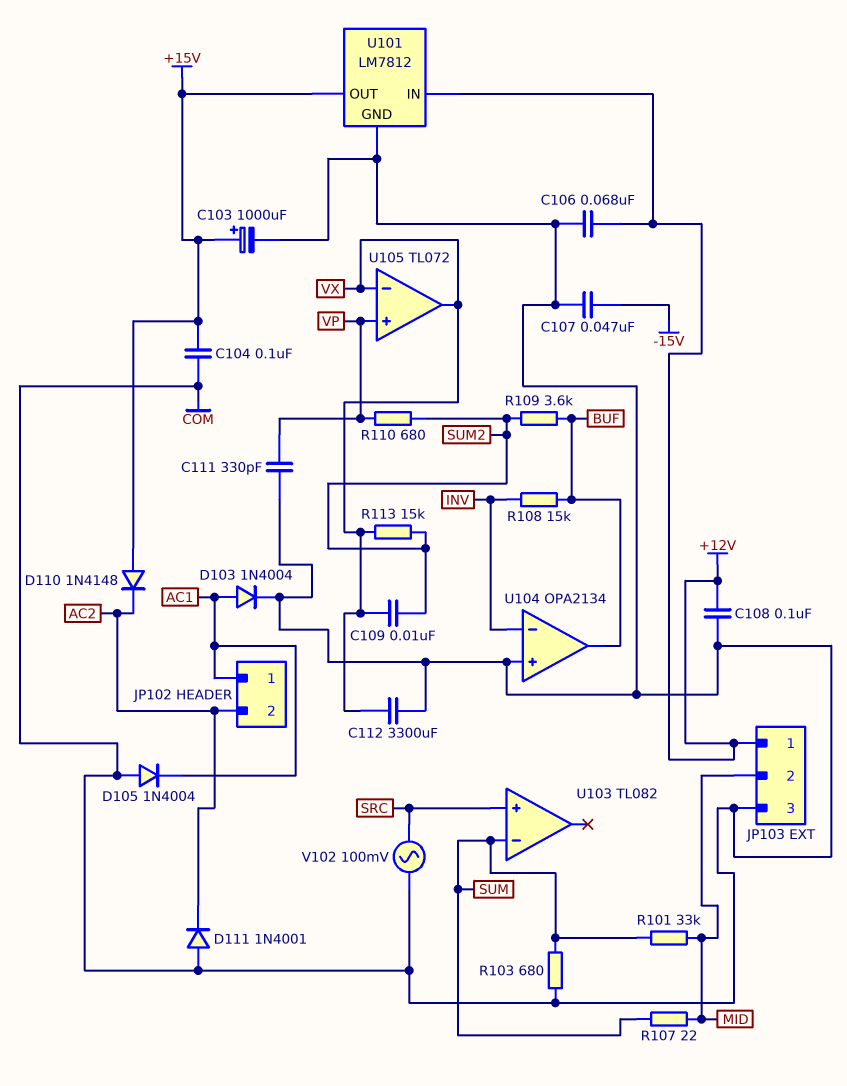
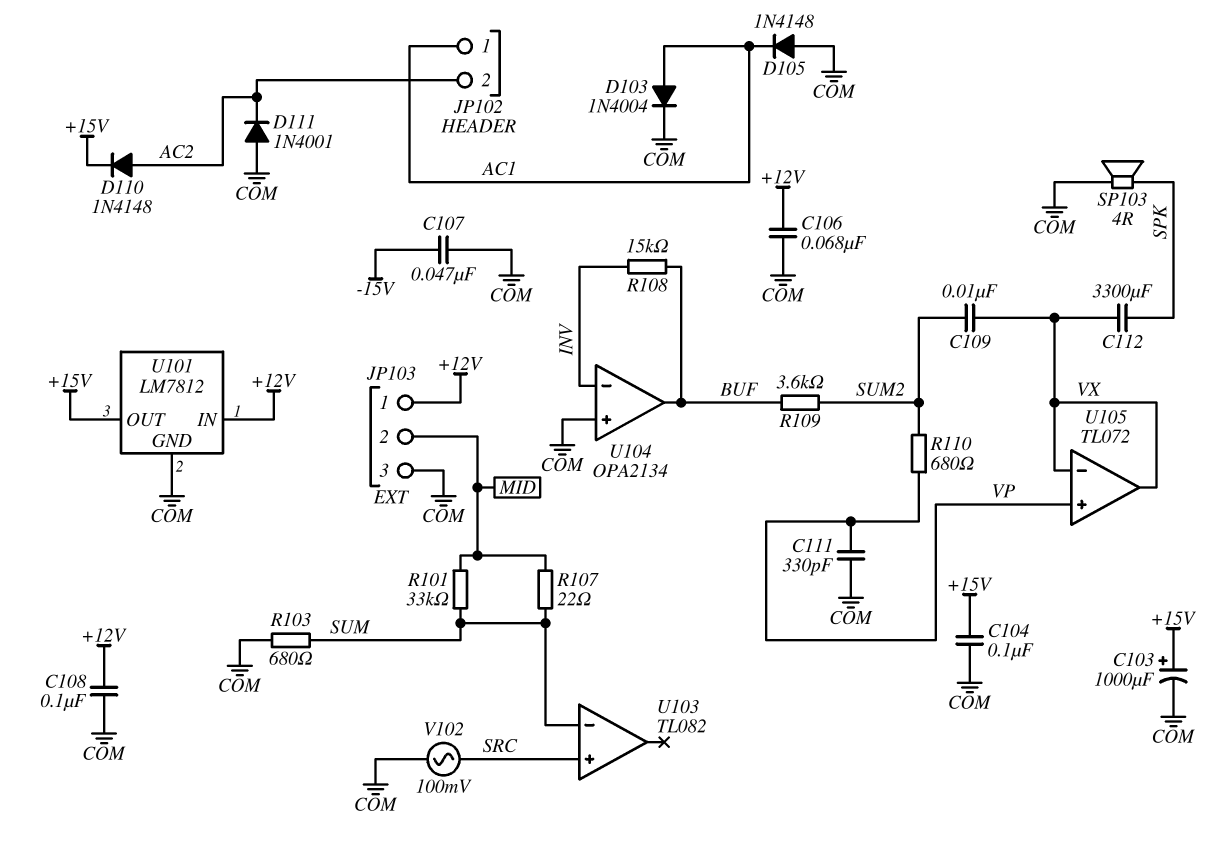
C112: 3300uF (COM, VX) -> 3300uF (SPK, VX)
D105: diode 1N4004 (A COM, K AC1) -> diode 1N4148 (A COM, K AC1)
D110: diode 1N4148 (A +15V, K AC2) -> diode 1N4148 (A AC2, K +15V)
R113: 15k (SUM2, VX) -> none
SP103: none -> speaker 4R (COM, SPK)

